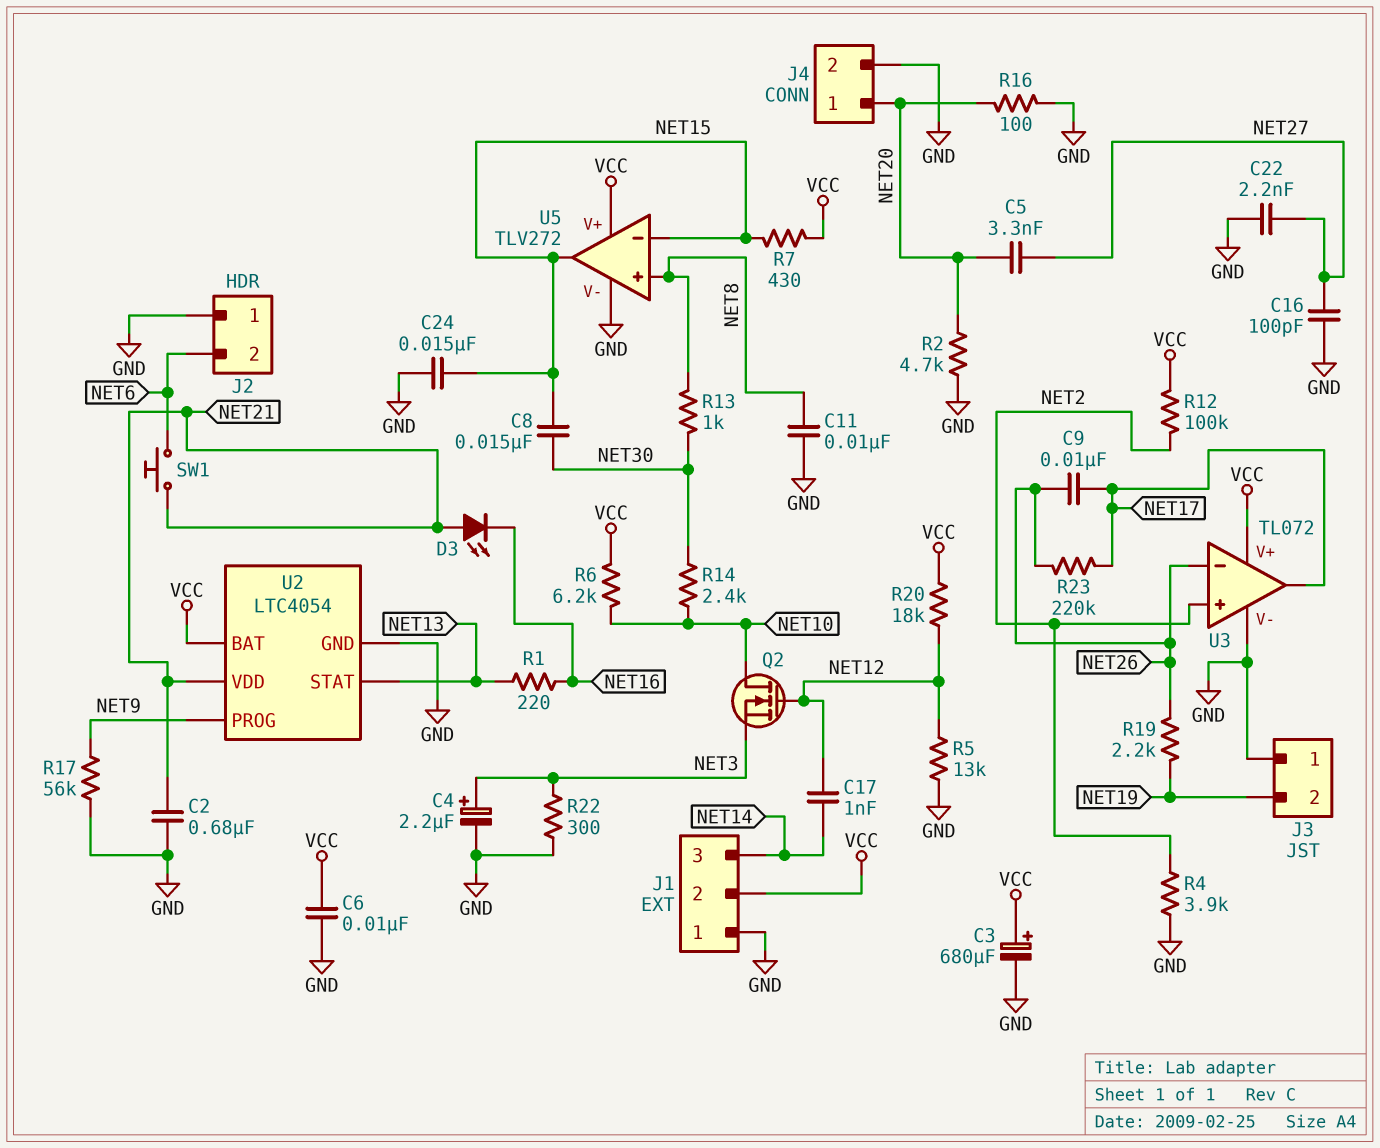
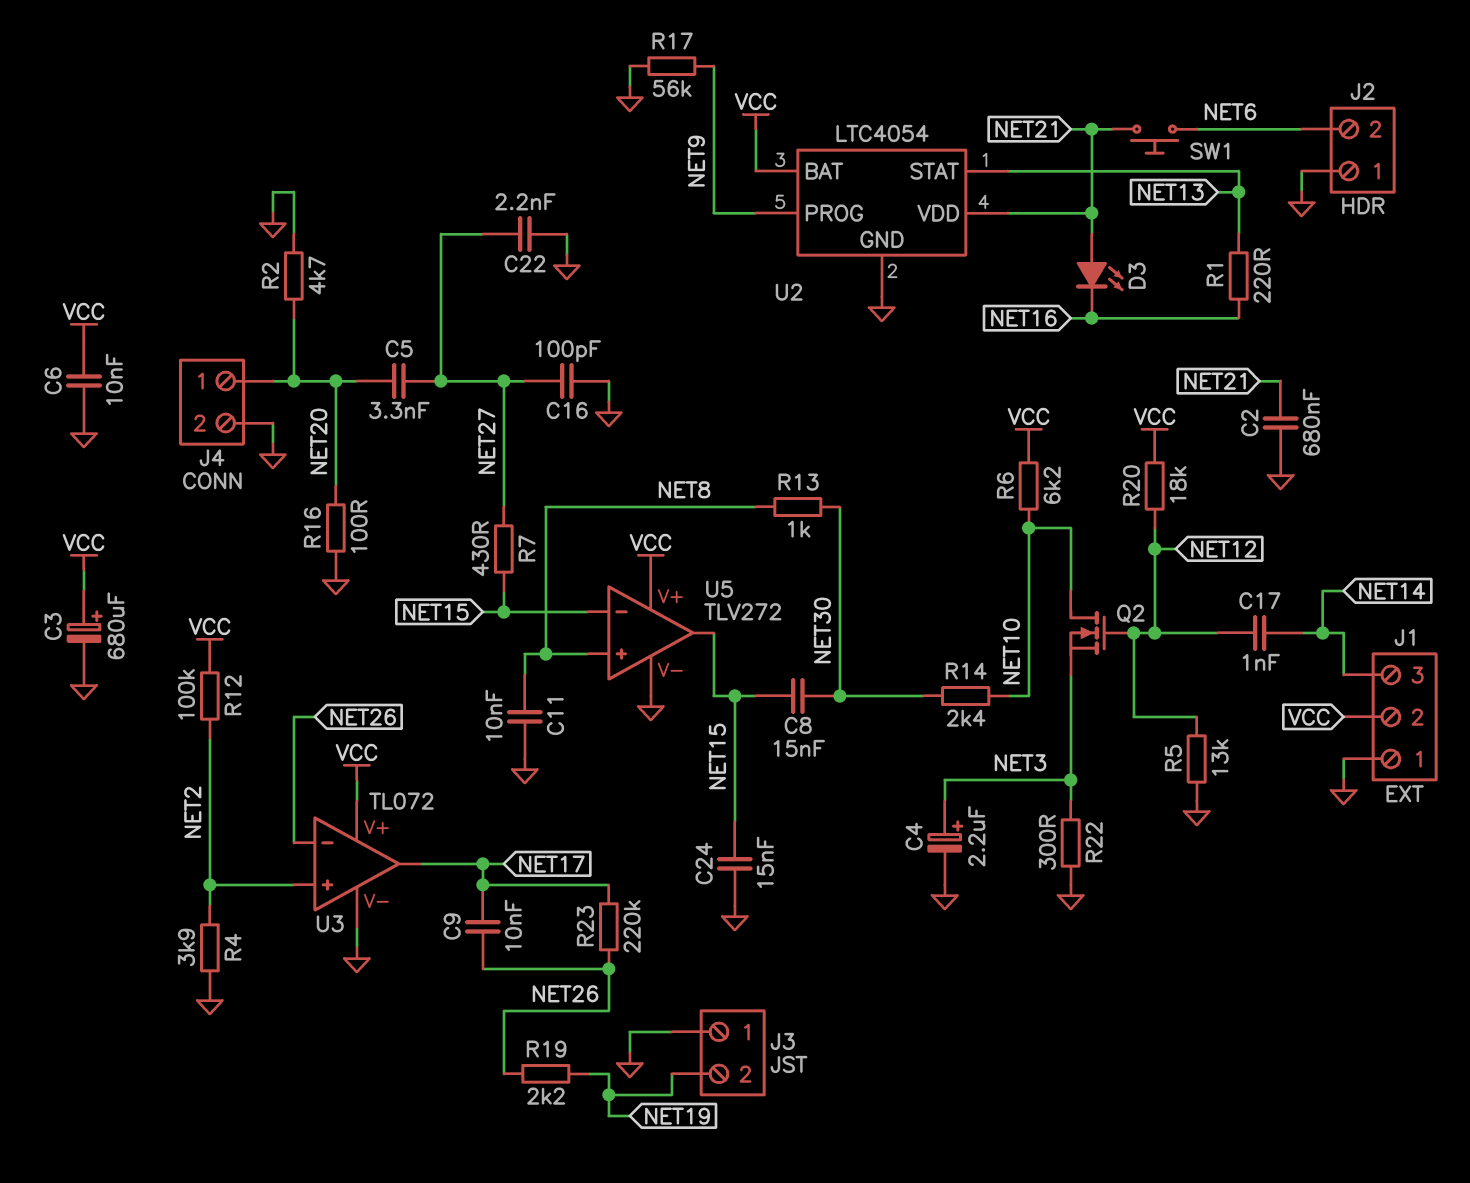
R7: 430 (NET15, VCC) -> 430 (NET15, NET27)

